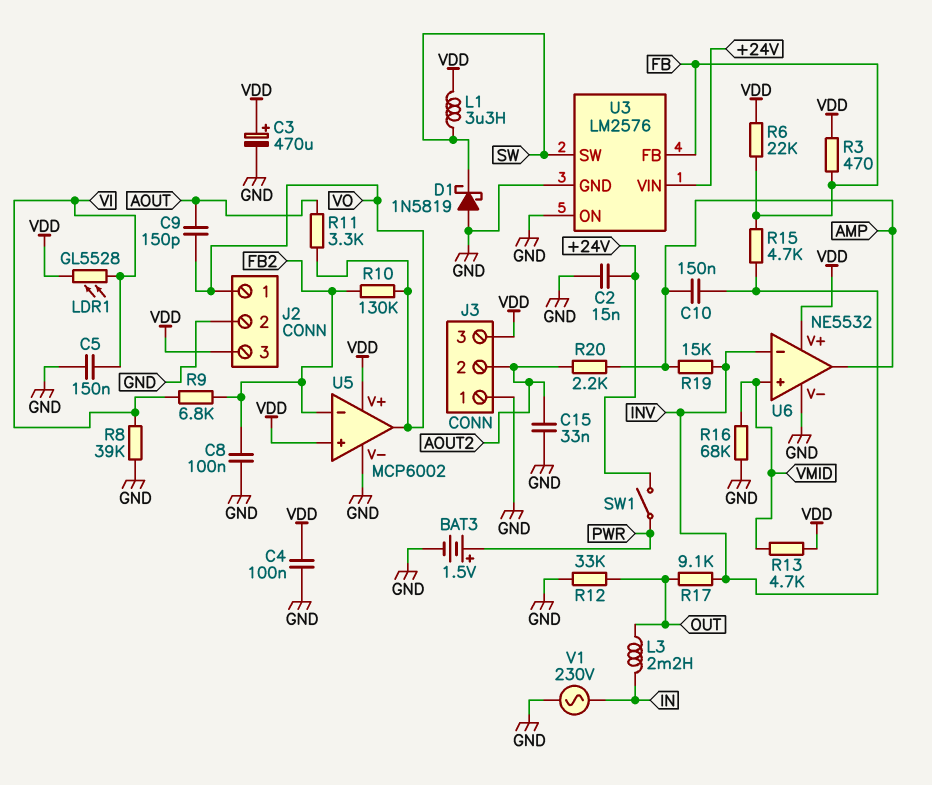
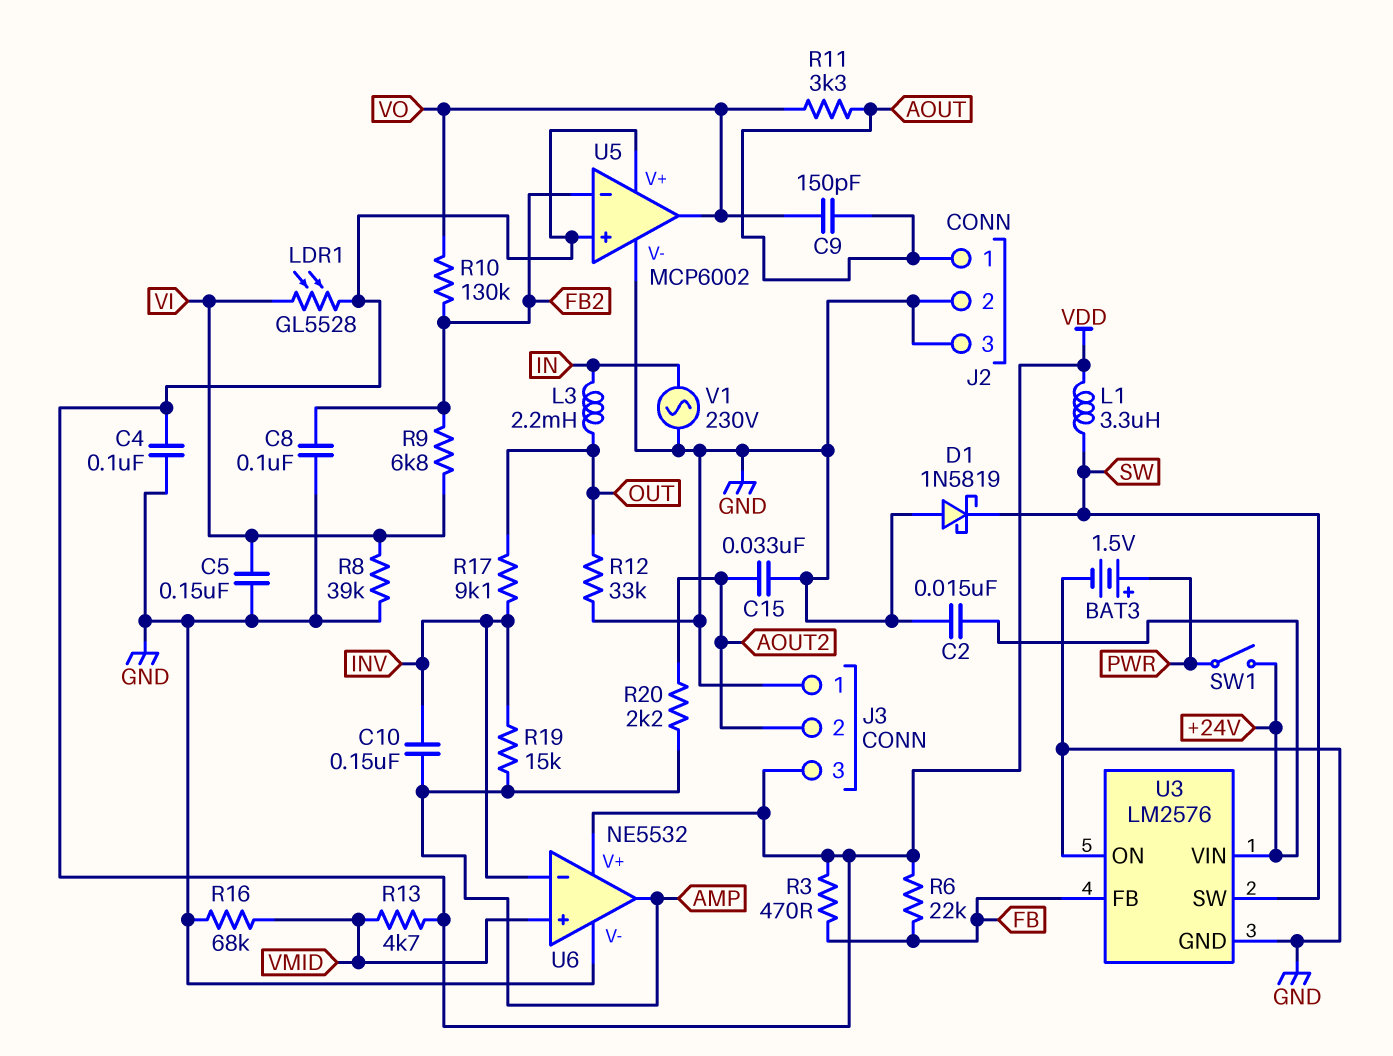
C3: 470uF (plus VDD, minus GND) -> none
J2 pin 1: VO -> AOUT
J2 pin 3: VDD -> GND
R15: 4.7k (FB, INV) -> none

